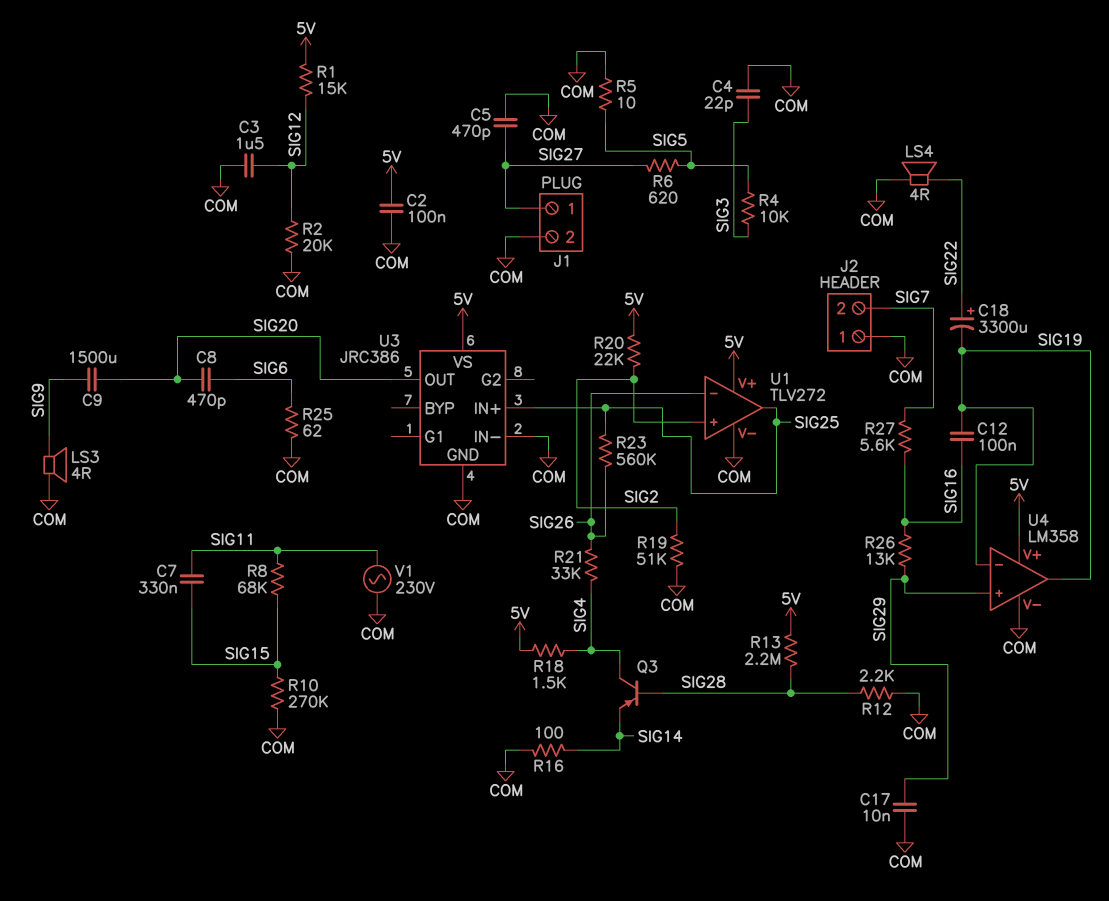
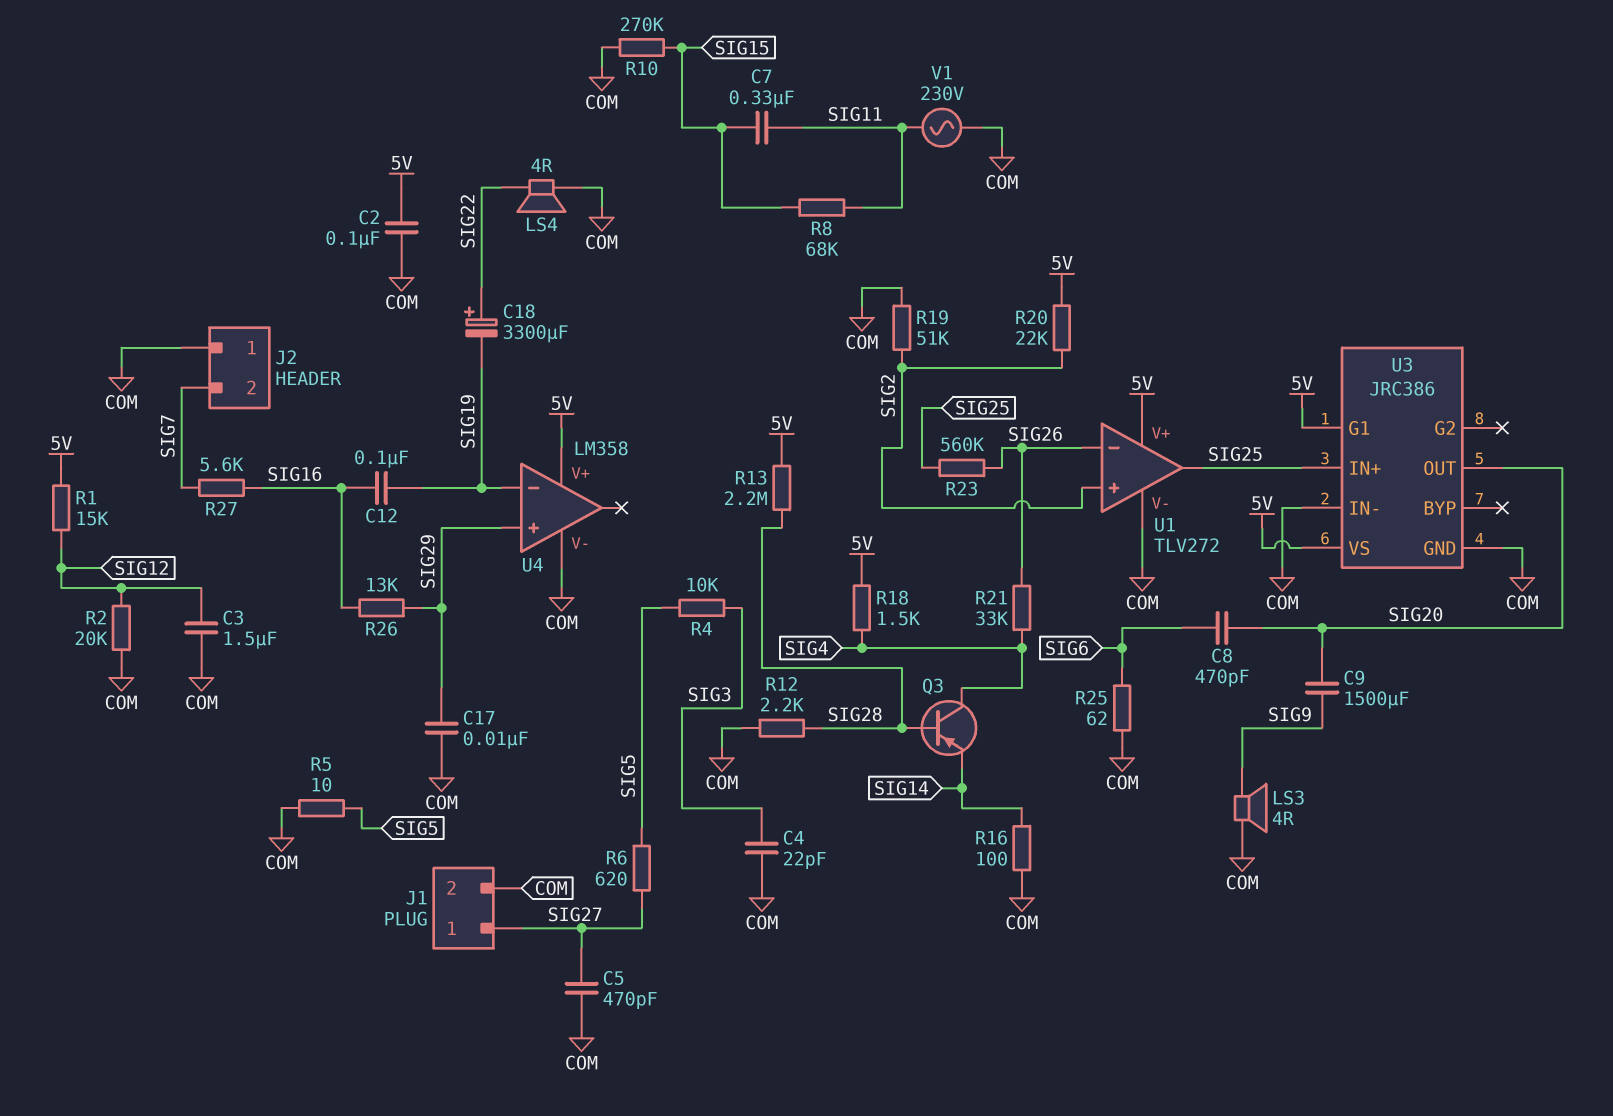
U3 pin G1: none -> 5V
U4 pin out: SIG19 -> none

